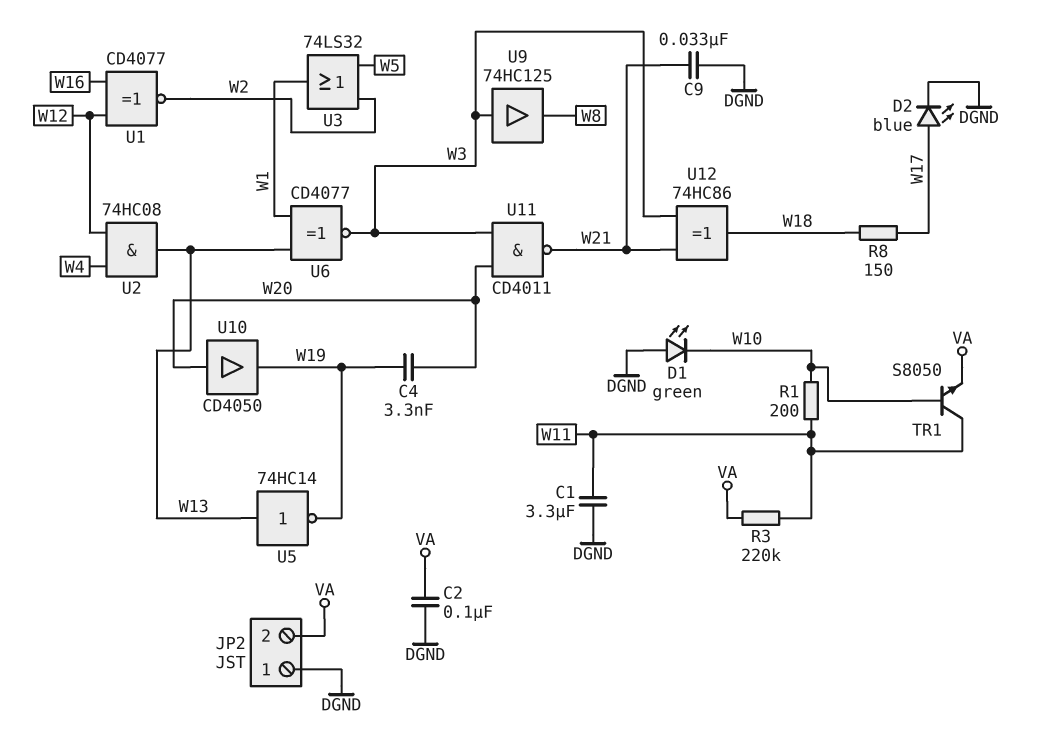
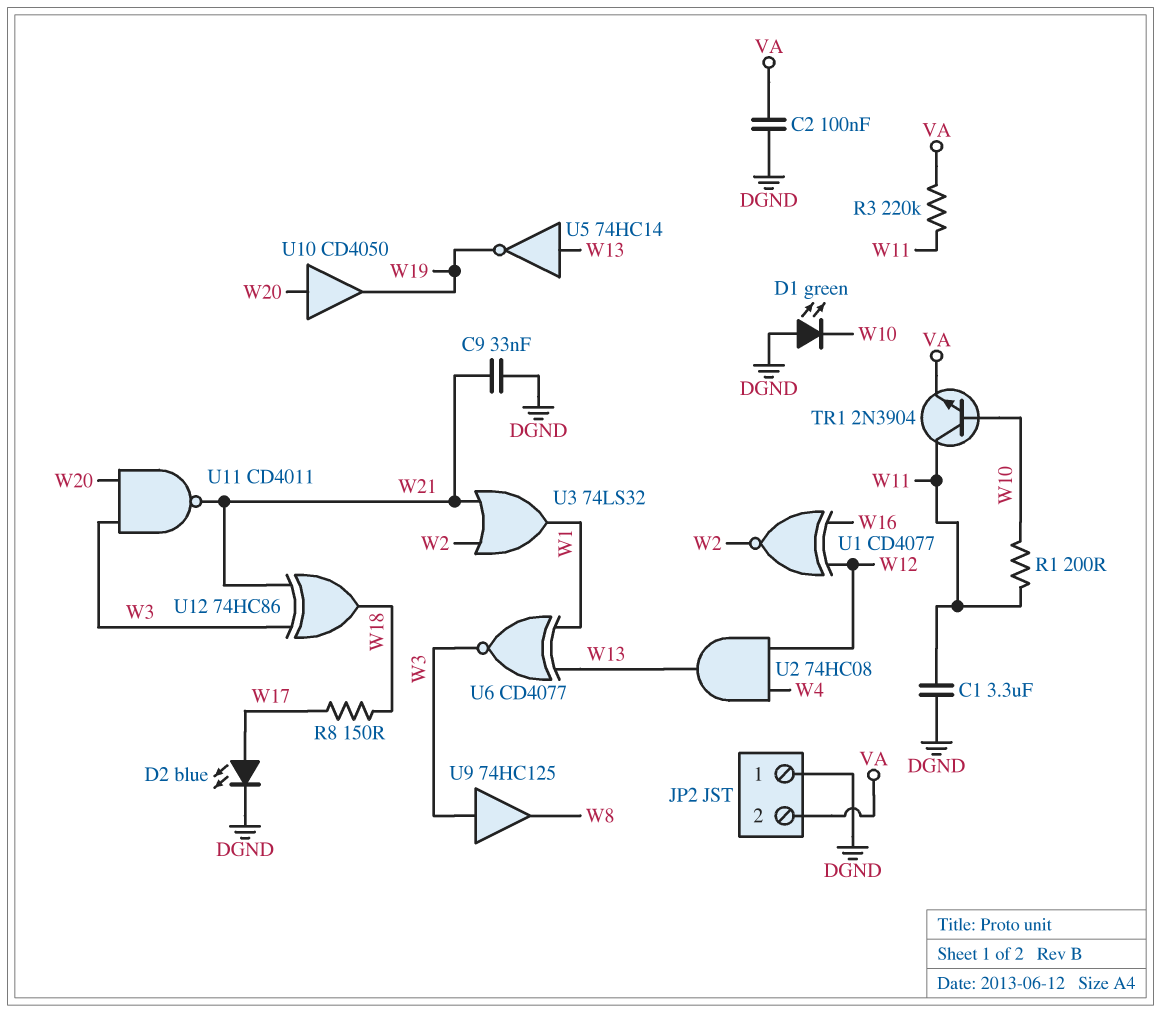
C4: 3.3nF (W19, W20) -> none
TR1: NPN S8050 (B W10, C W11, E VA) -> NPN 2N3904 (B W10, C W11, E VA)
U3: OR 74LS32 (in W2, in W5, out W1) -> OR 74LS32 (in W2, in W21, out W1)

